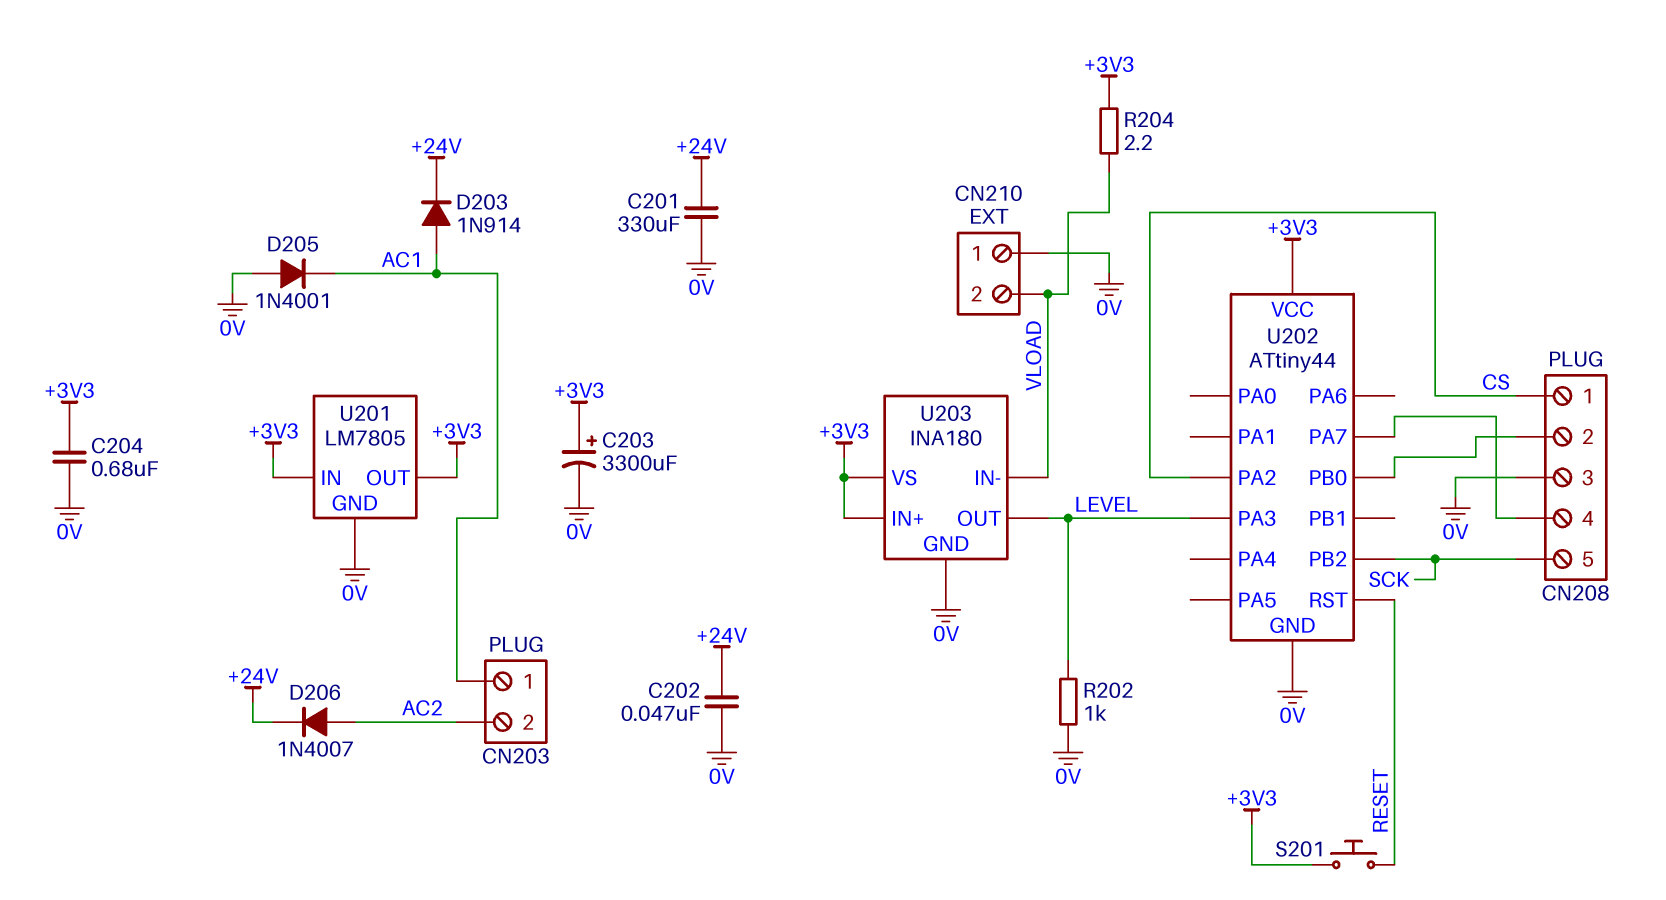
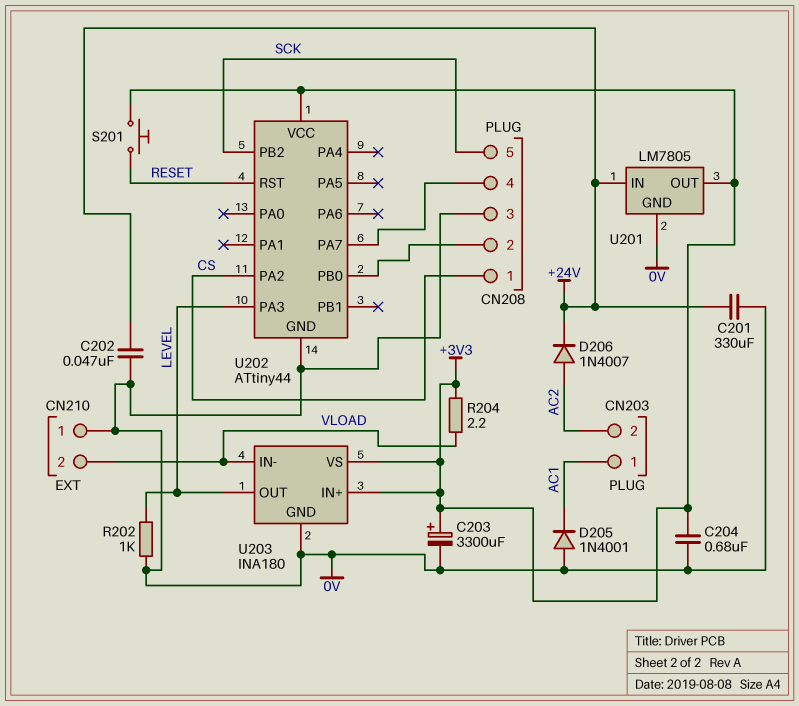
D203: diode 1N914 (A AC1, K +24V) -> none
U201 pin IN: +3V3 -> +24V

